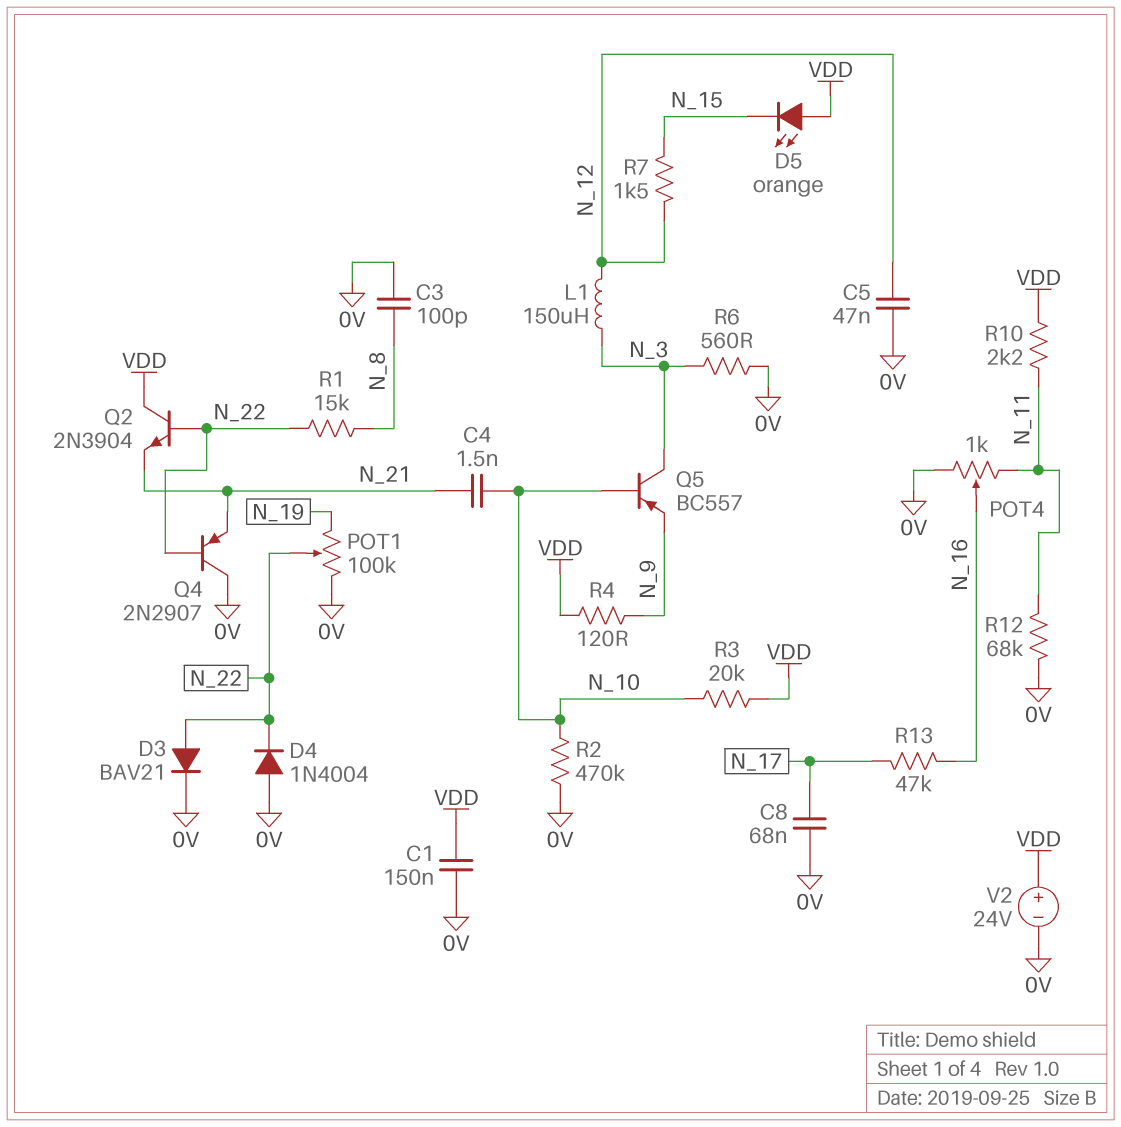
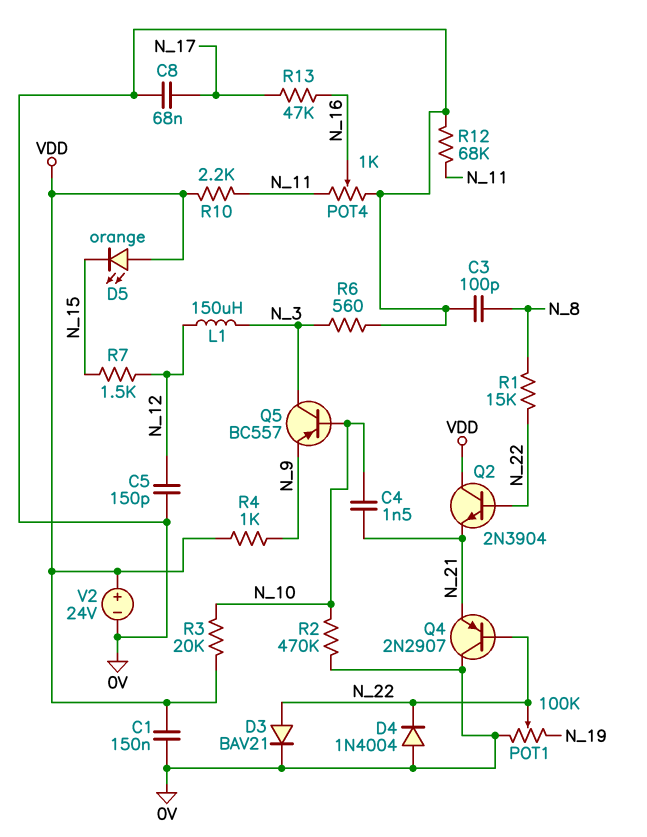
C5: 47nF (0V, N_12) -> 150pF (0V, N_12)
R4: 120 (N_9, VDD) -> 1k (N_9, VDD)

